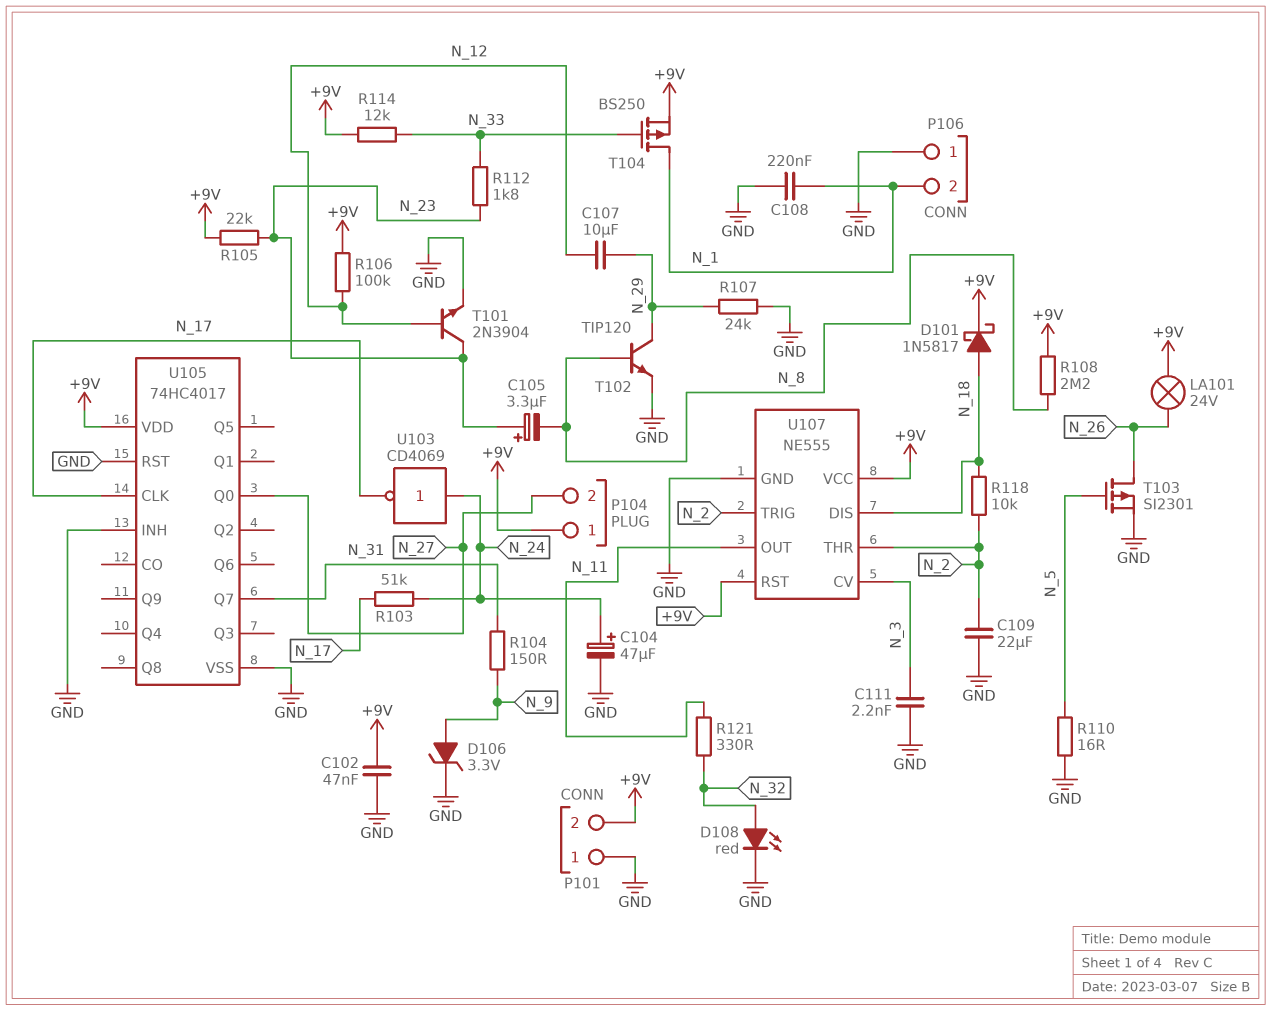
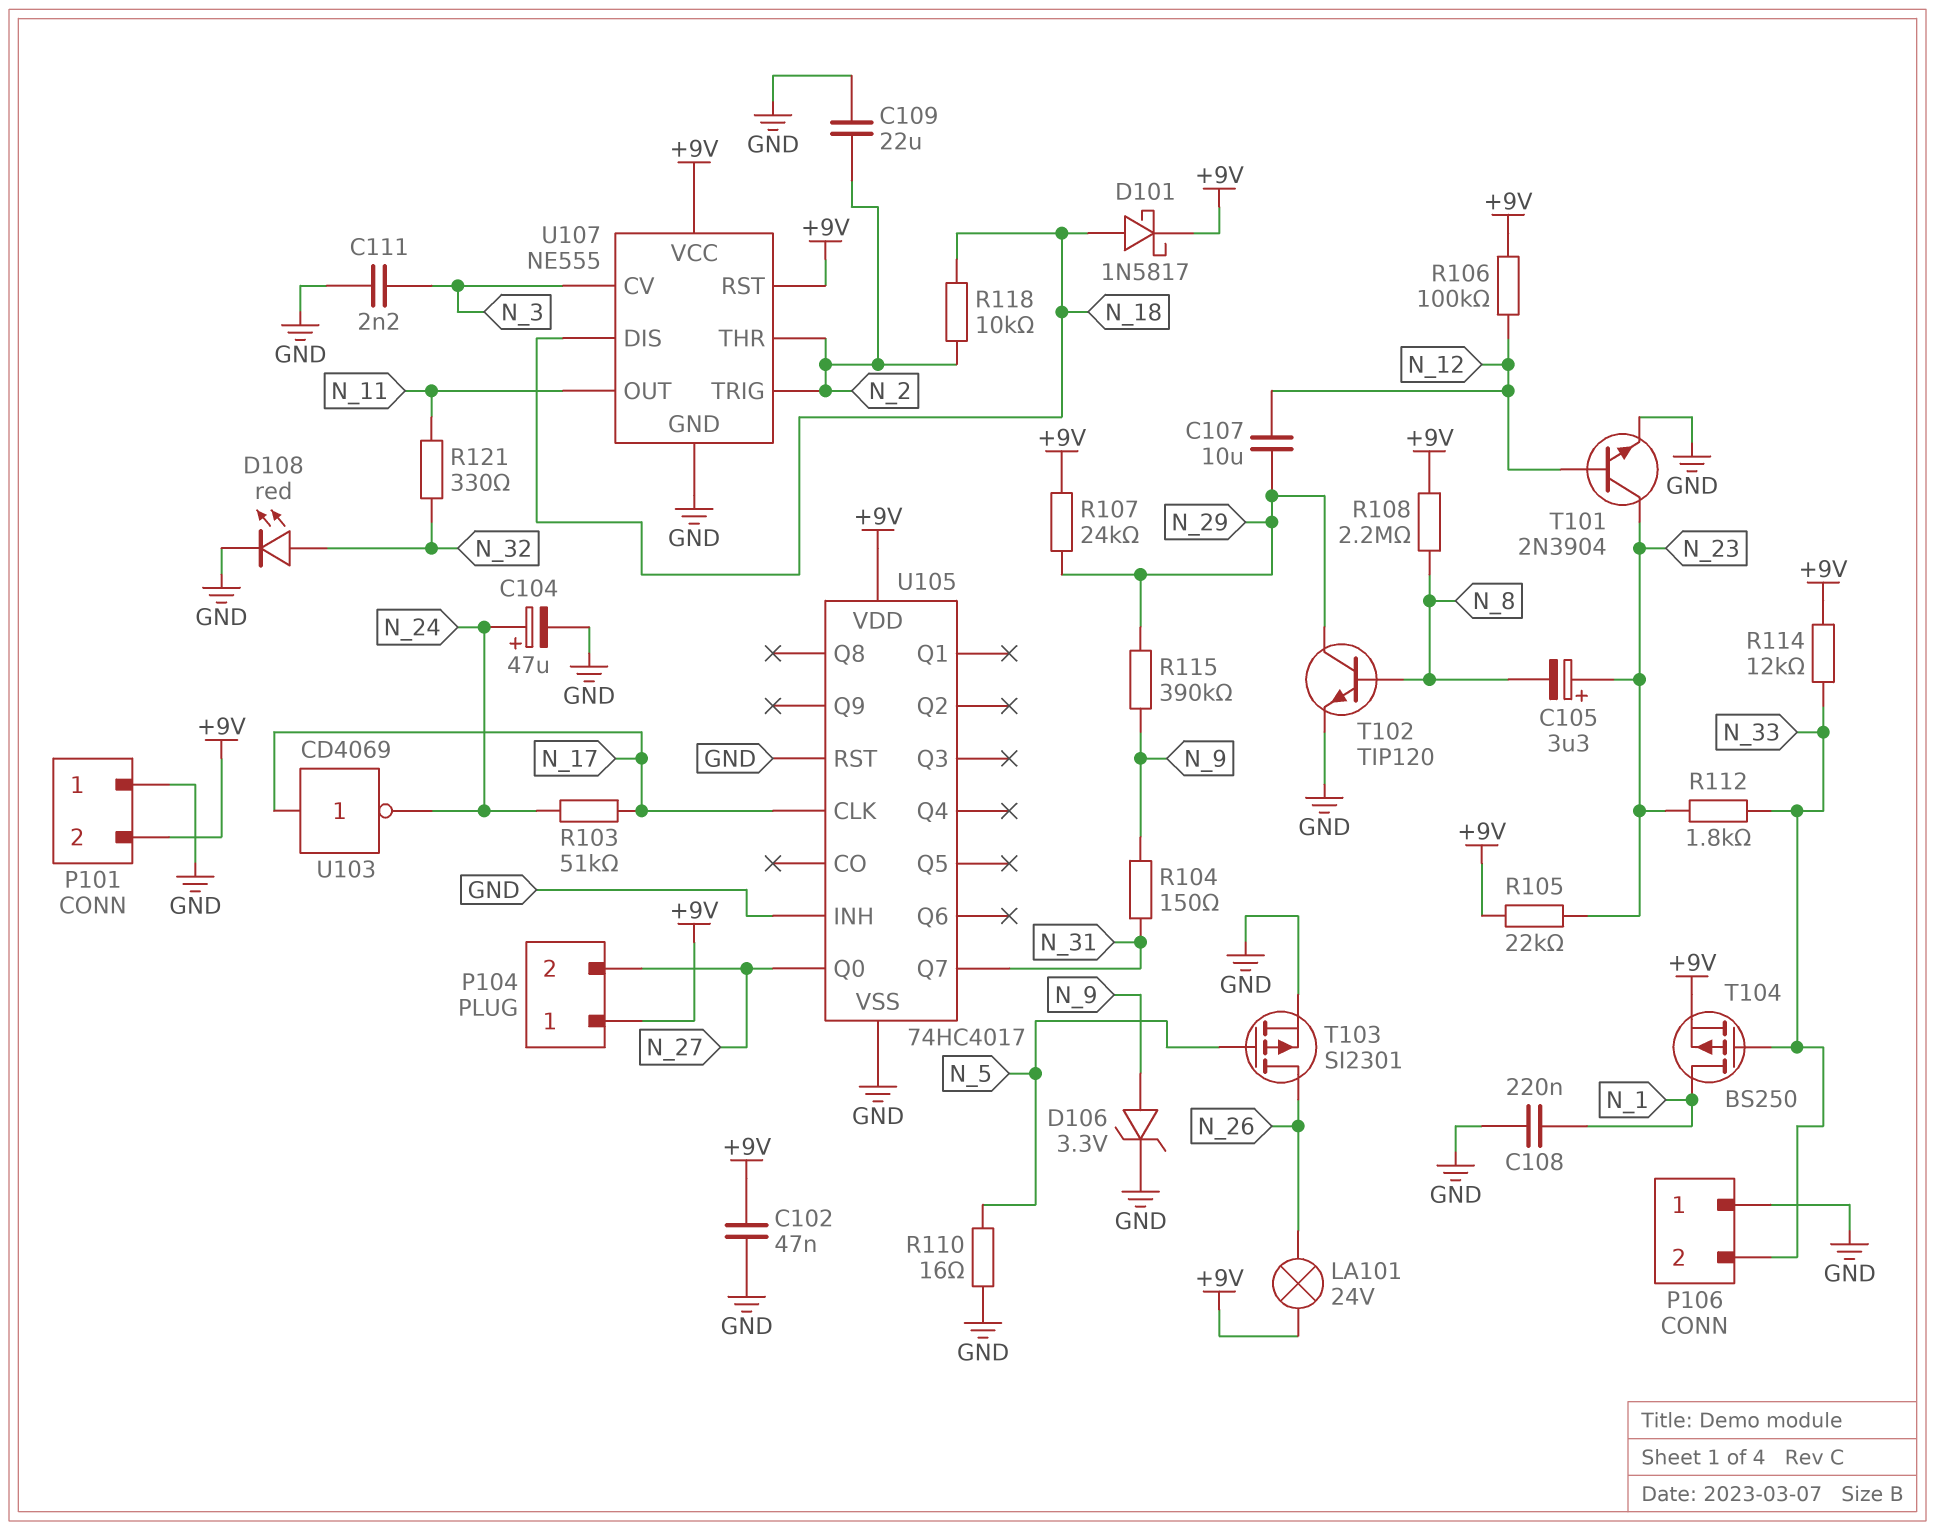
P106 pin 2: N_1 -> N_33
R107: 24k (GND, N_29) -> 24k (+9V, N_29)
R115: none -> 390k (N_9, N_29)
U103: NOT CD4069 (in N_24, out N_17) -> NOT CD4069 (in N_17, out N_24)

